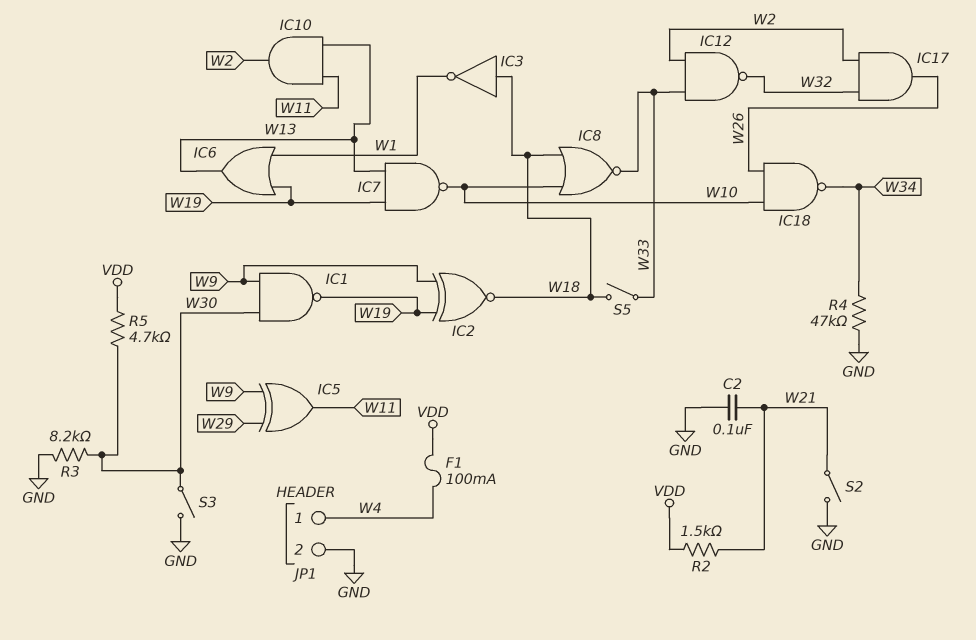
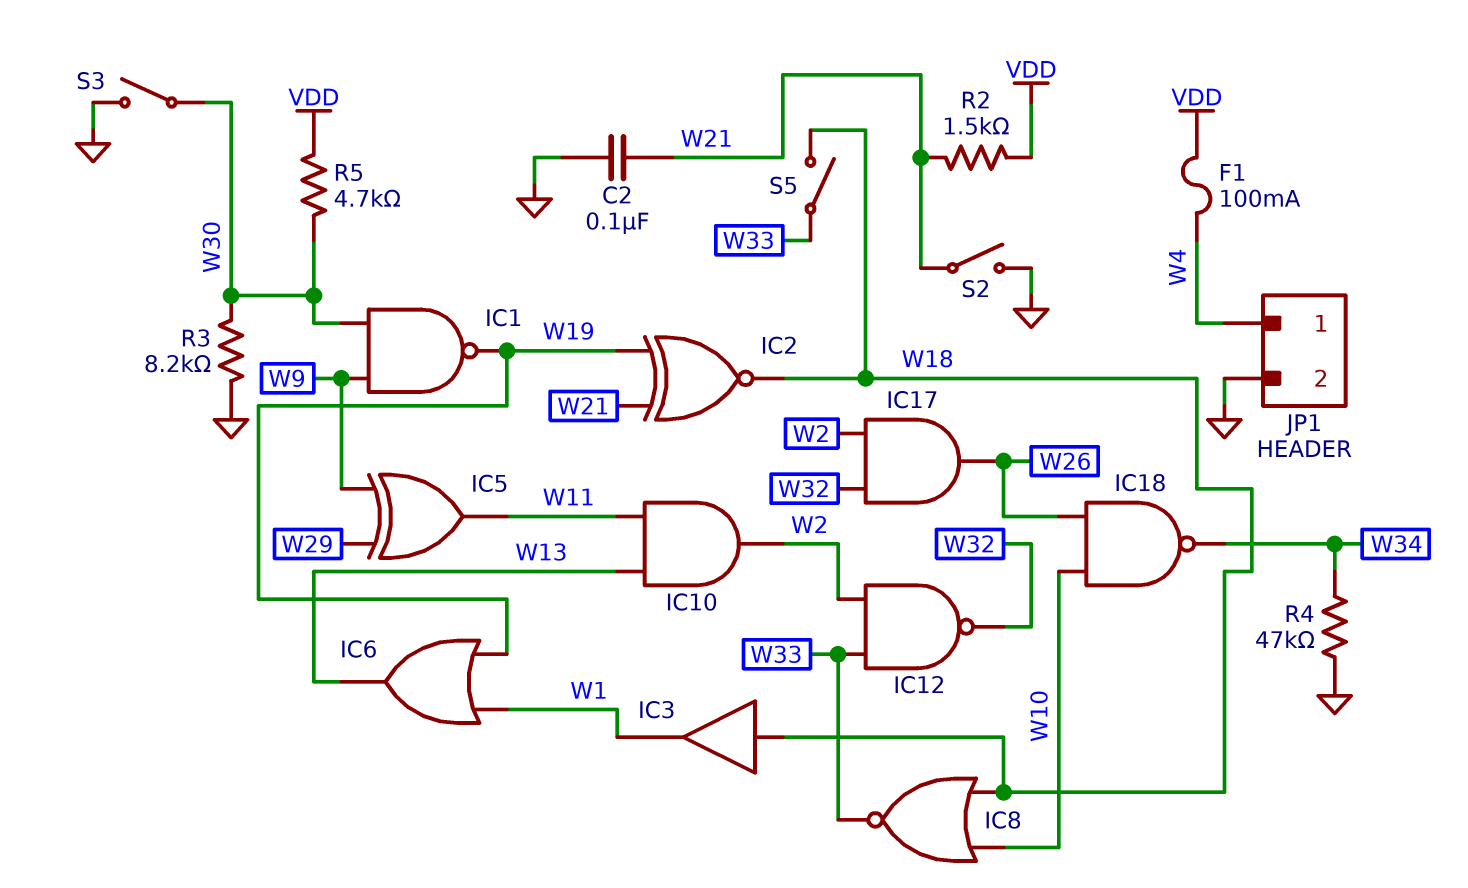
IC2: XNOR (in W9, in W19, out W18) -> XNOR (in W19, in W21, out W18)
IC3: NOT (in W18, out W1) -> buffer (in W18, out W1)
IC7: NAND (in W13, in W19, out W10) -> none

